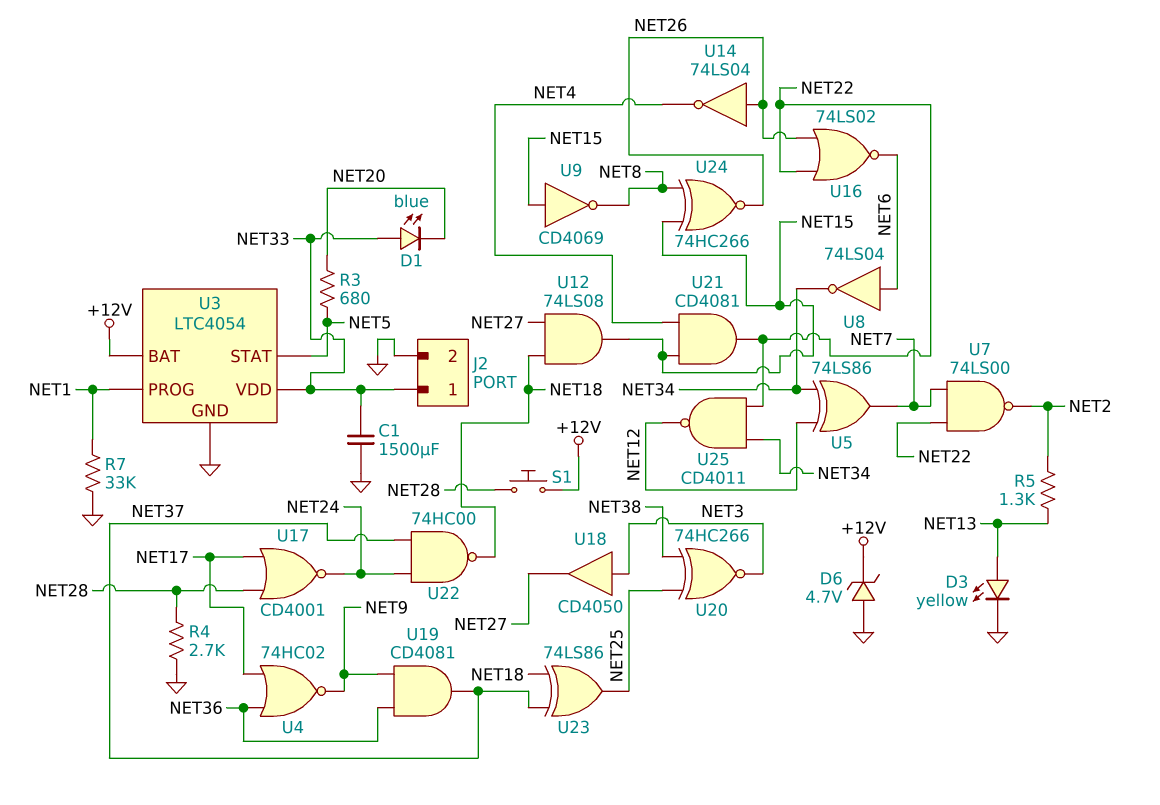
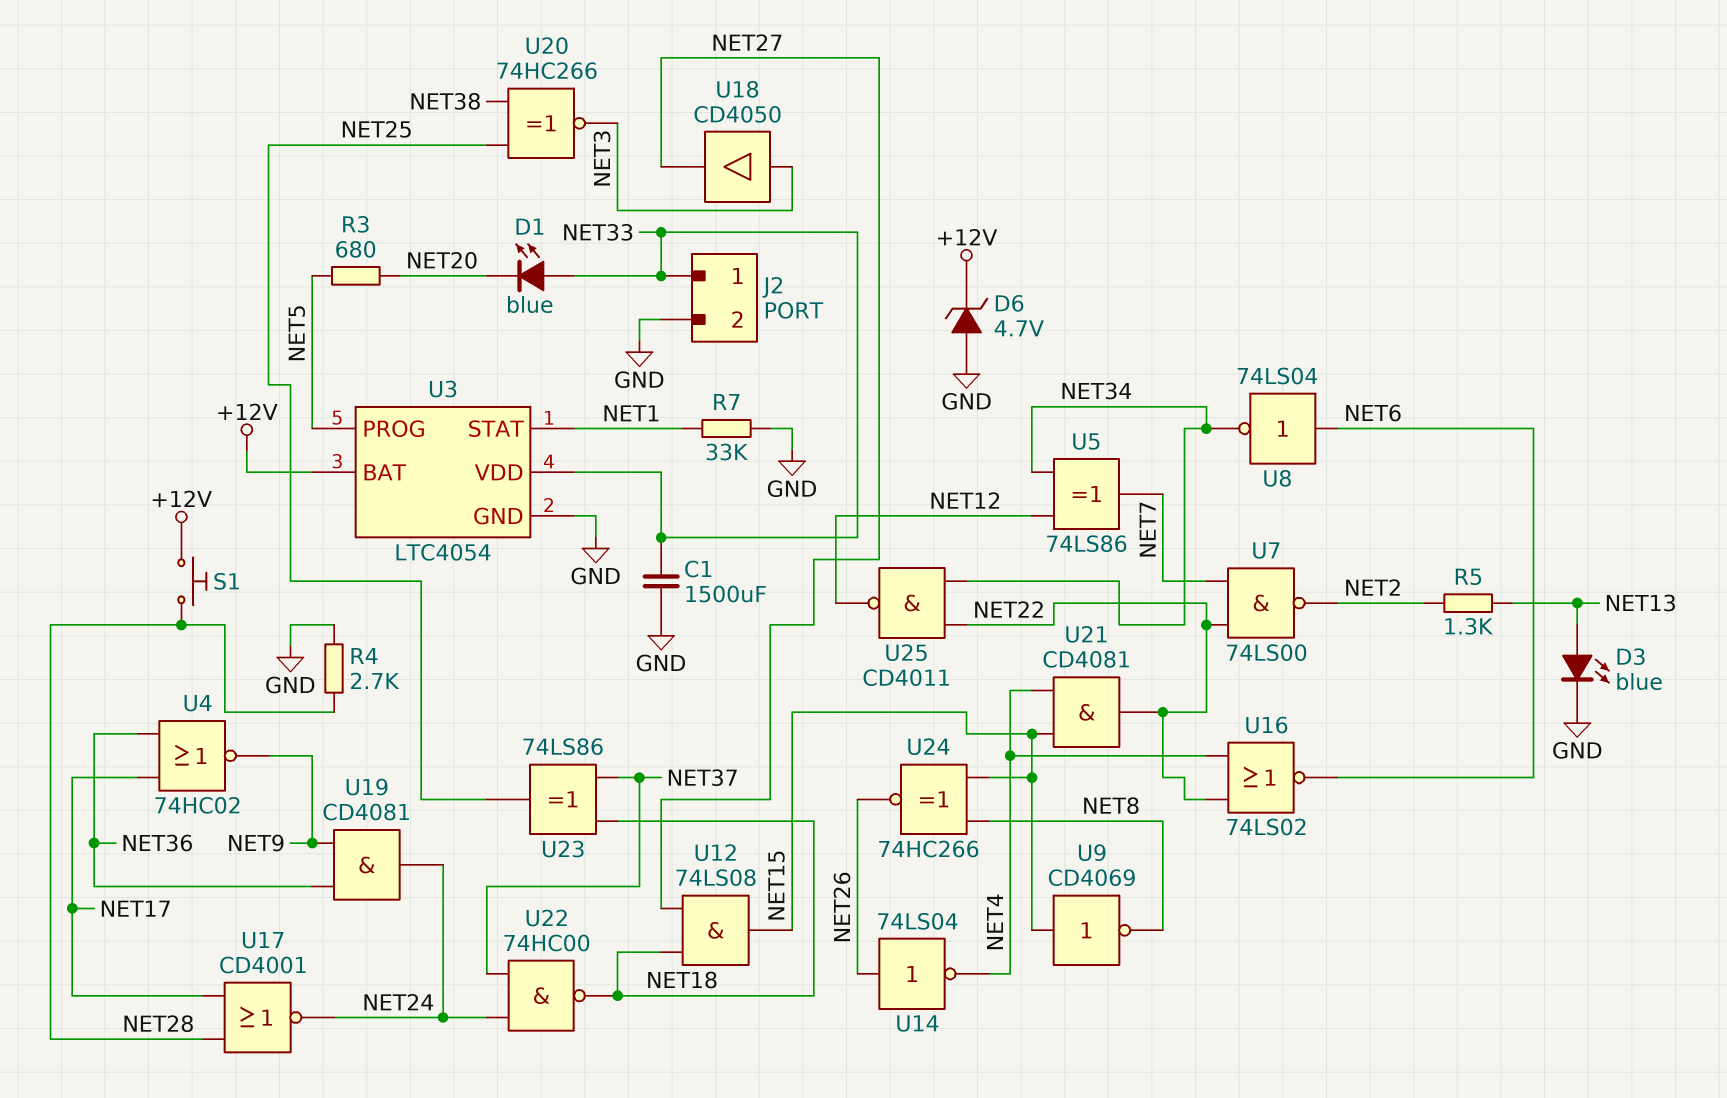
D3: LED yellow (A NET13, K GND) -> LED blue (A NET13, K GND)
U3 pin PROG: NET1 -> NET5
U3 pin STAT: NET5 -> NET1
U16: NOR 74LS02 (in NET22, in NET26, out NET6) -> NOR 74LS02 (in NET4, in NET22, out NET6)
U19: AND CD4081 (in NET9, in NET36, out NET37) -> AND CD4081 (in NET9, in NET36, out NET24)

